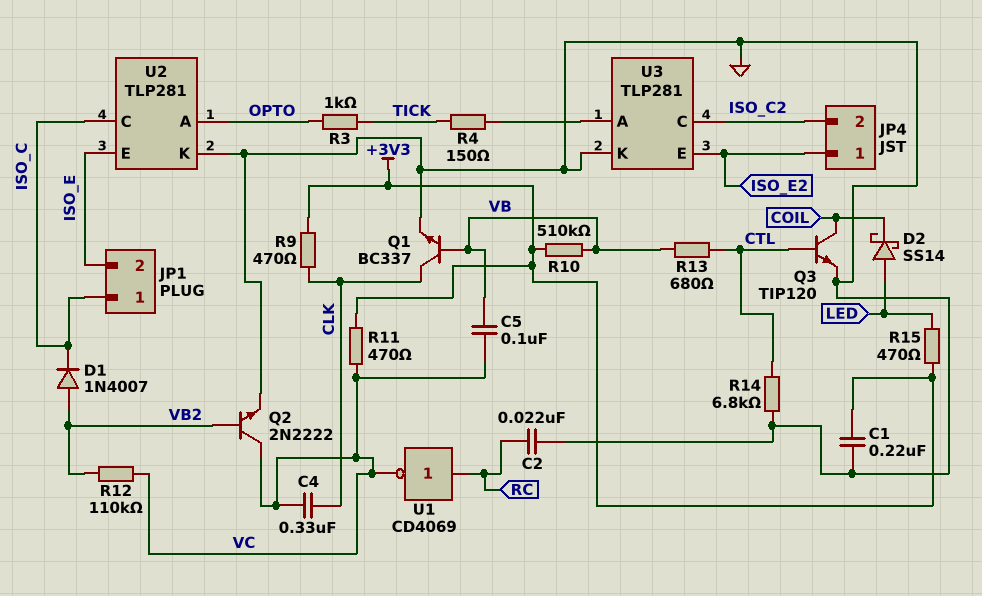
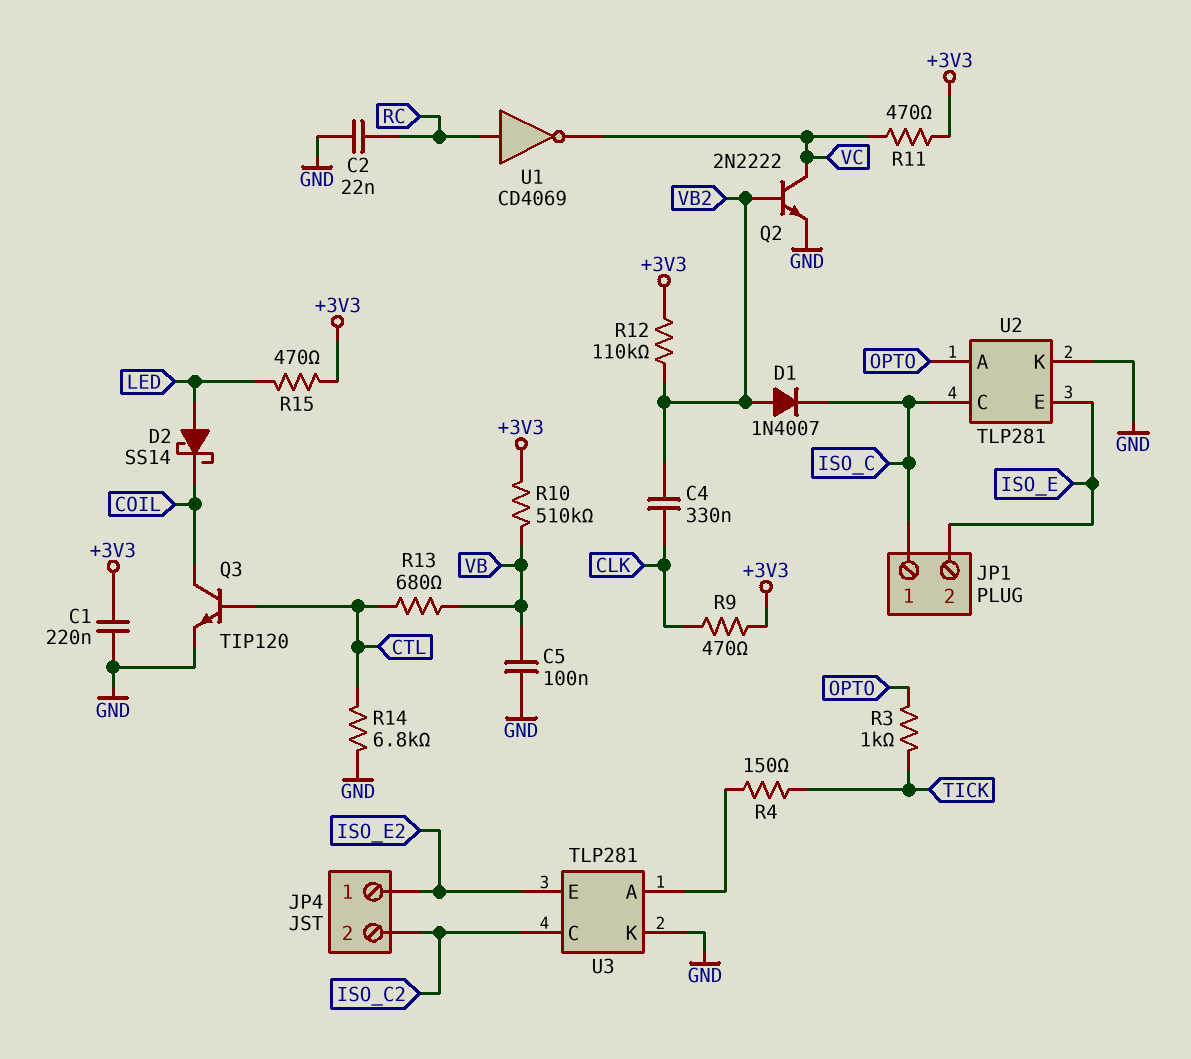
C4: 330nF (CLK, VC) -> 330nF (CLK, VB2)
C5: 100nF (VB, VC) -> 100nF (GND, VB)
Q1: NPN BC337 (B VB, C CLK, E GND) -> none
R12: 110k (VB2, VC) -> 110k (+3V3, VB2)

